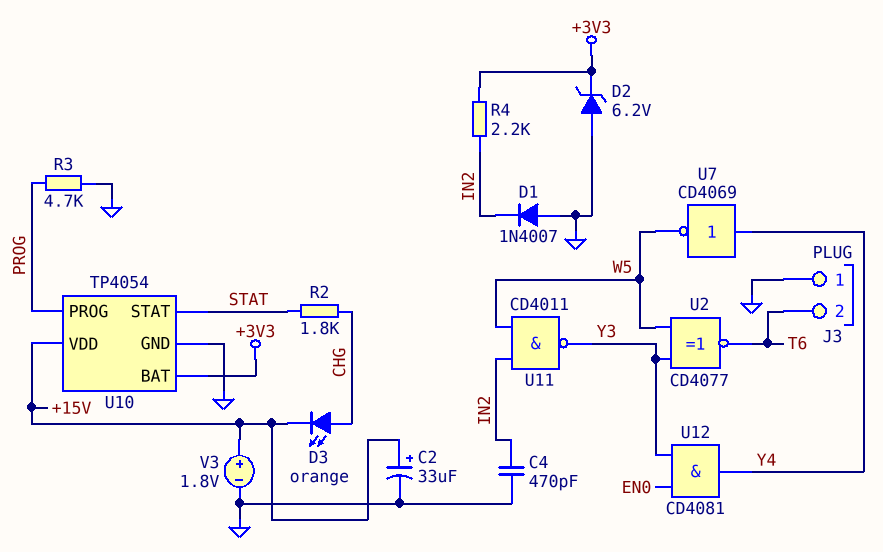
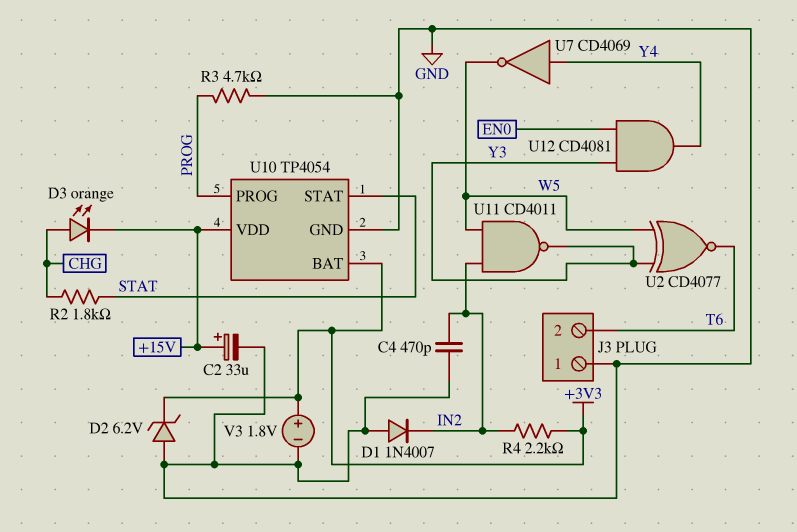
V3: 1.8V (plus +15V, minus GND) -> 1.8V (plus +3V3, minus GND)

